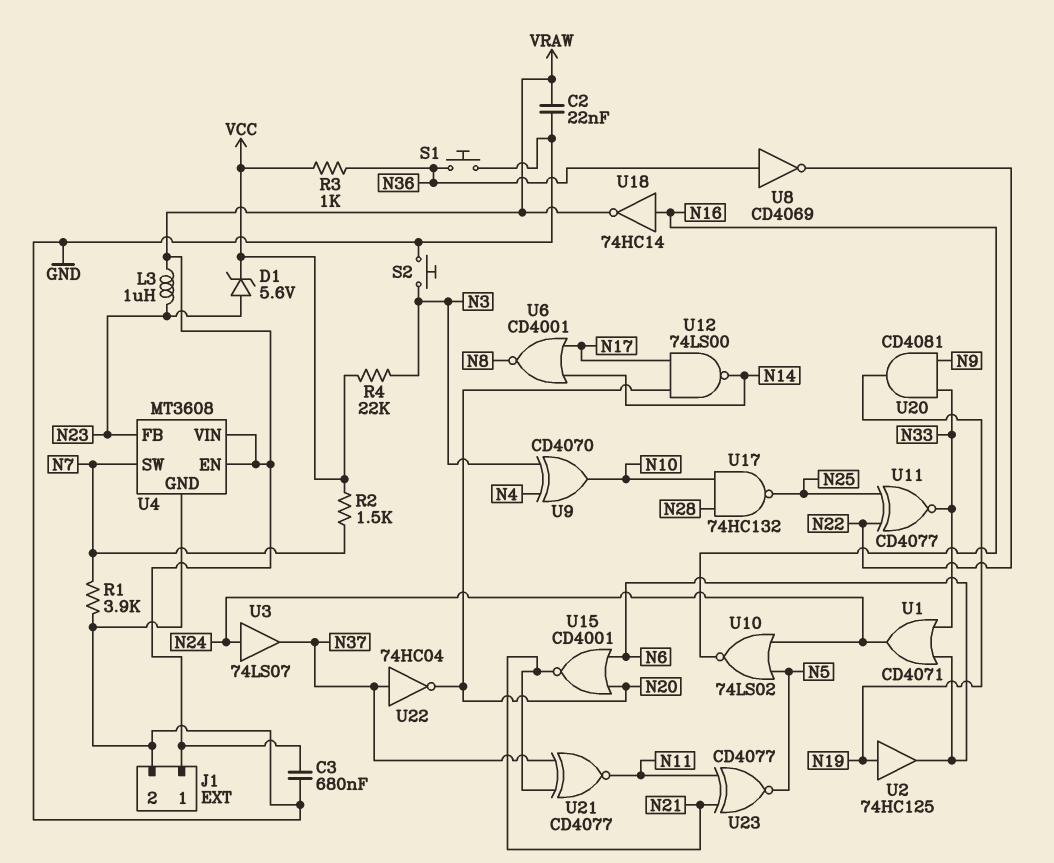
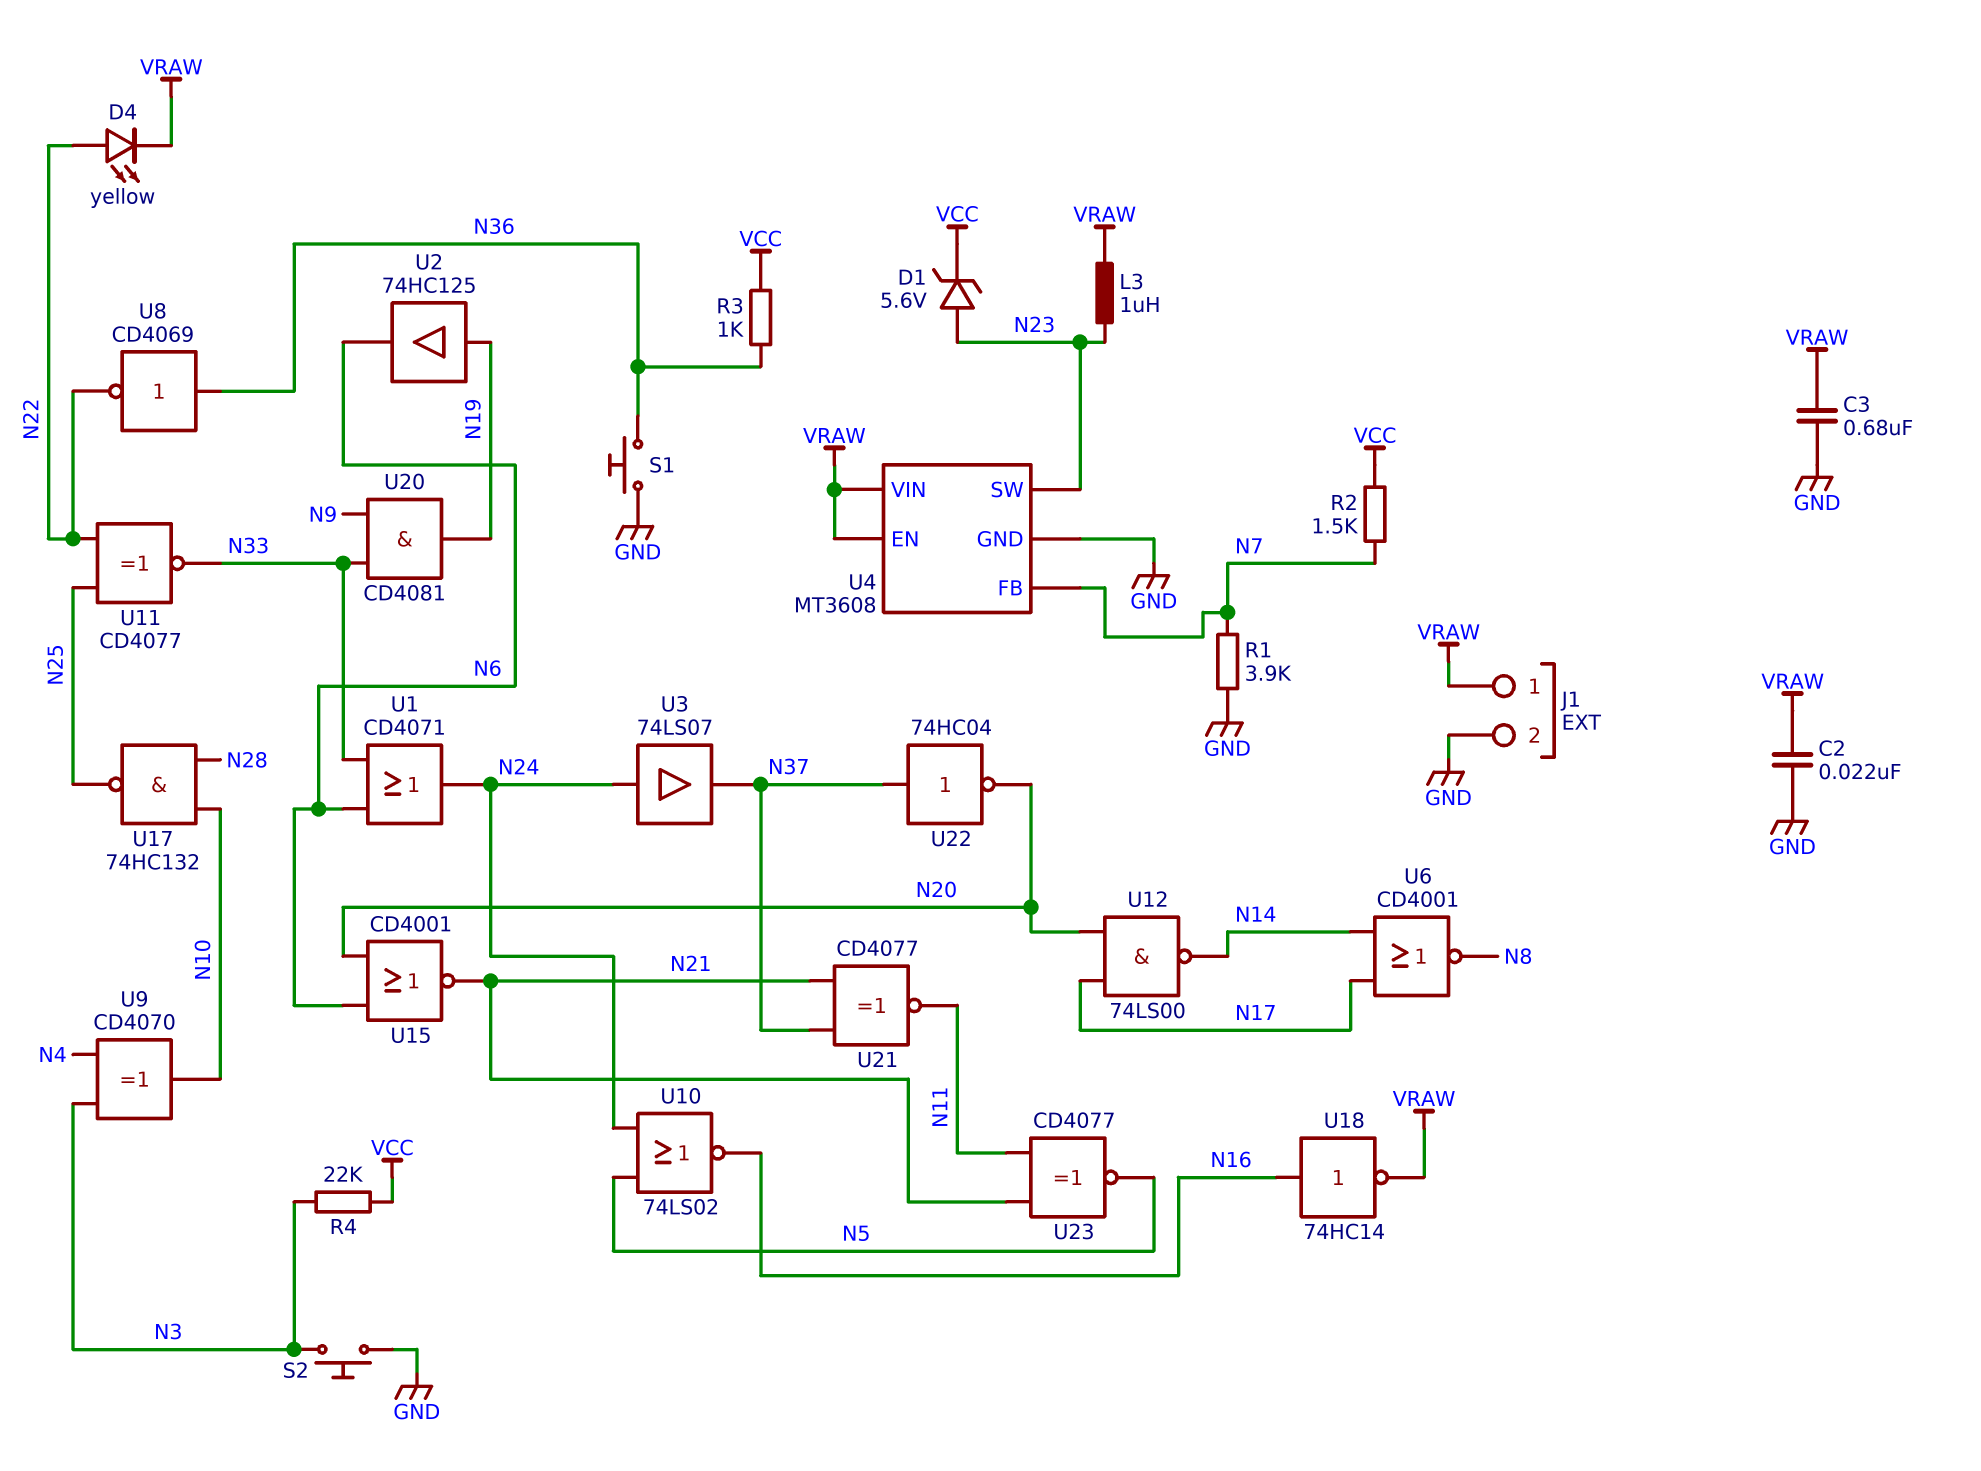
D4: none -> LED yellow (A N22, K VRAW)
U4 pin FB: N23 -> N7
U4 pin SW: N7 -> N23

